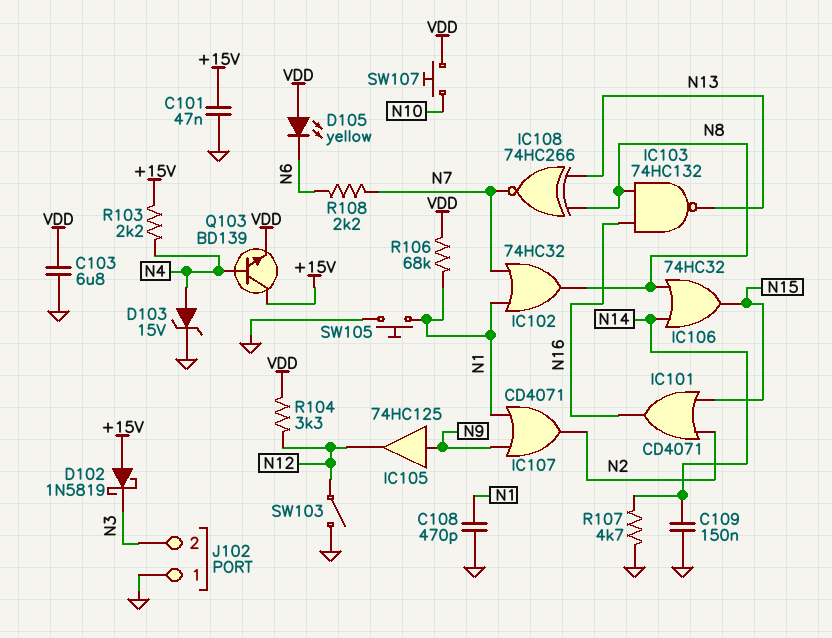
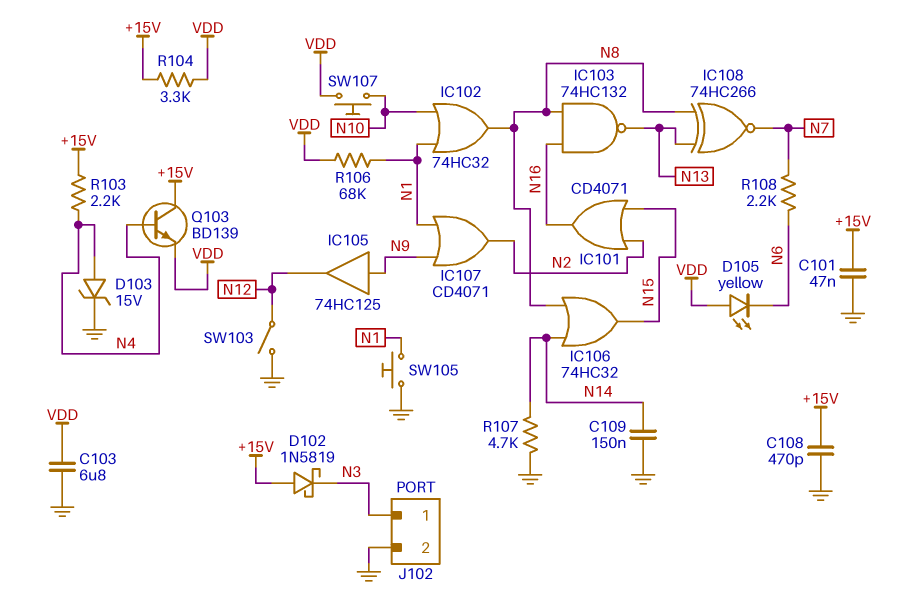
C108: 470pF (GND, N1) -> 470pF (+15V, GND)
IC102: OR 74HC32 (in N1, in N7, out N8) -> OR 74HC32 (in N1, in N10, out N8)
J102 pin 1: GND -> N3
J102 pin 2: N3 -> GND
R104: 3.3k (N12, VDD) -> 3.3k (+15V, VDD)

